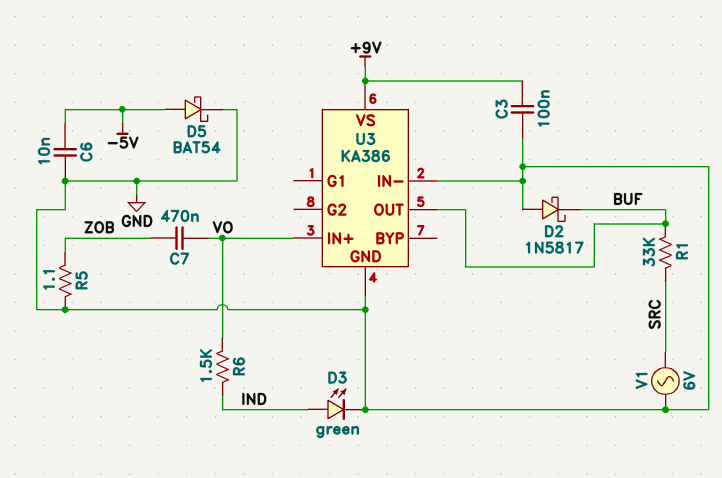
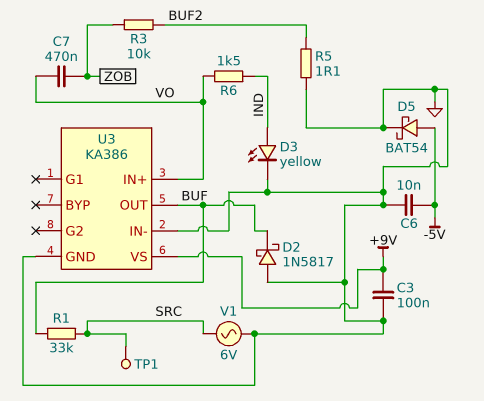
D3: LED green (A IND, K GND) -> LED yellow (A IND, K GND)
R3: none -> 10k (BUF2, ZOB)
R5: 1.1 (GND, ZOB) -> 1.1 (BUF2, GND)
TP1: none -> test point (SRC)

